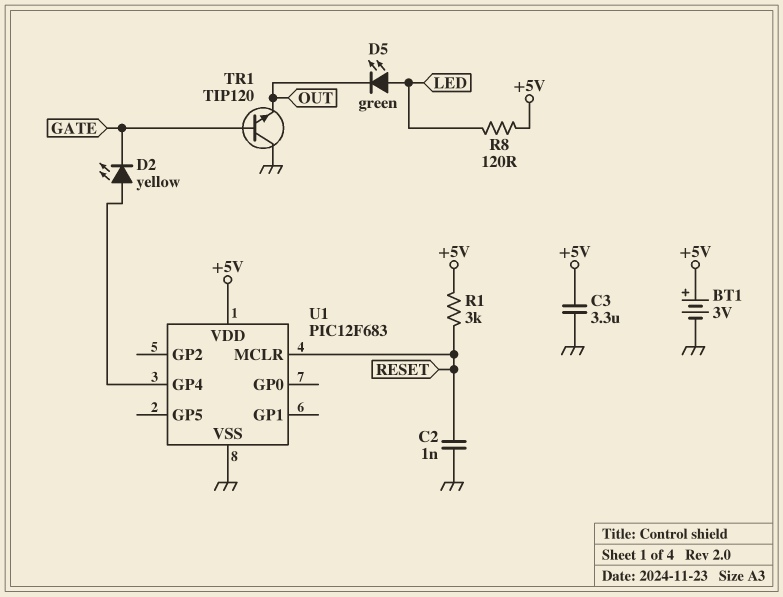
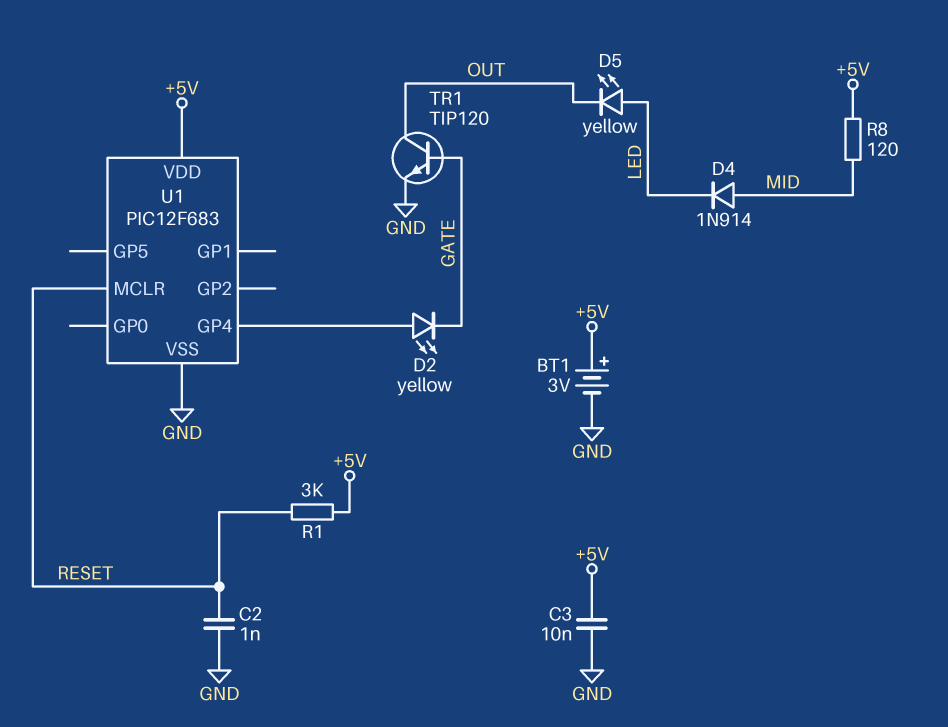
C3: 3.3uF (+5V, GND) -> 10nF (+5V, GND)
D4: none -> diode 1N914 (A MID, K LED)
D5: LED green (A LED, K OUT) -> LED yellow (A LED, K OUT)
R8: 120 (+5V, LED) -> 120 (+5V, MID)
TR1: NPN TIP120 (B GATE, C GND, E OUT) -> NPN TIP120 (B GATE, C OUT, E GND)

